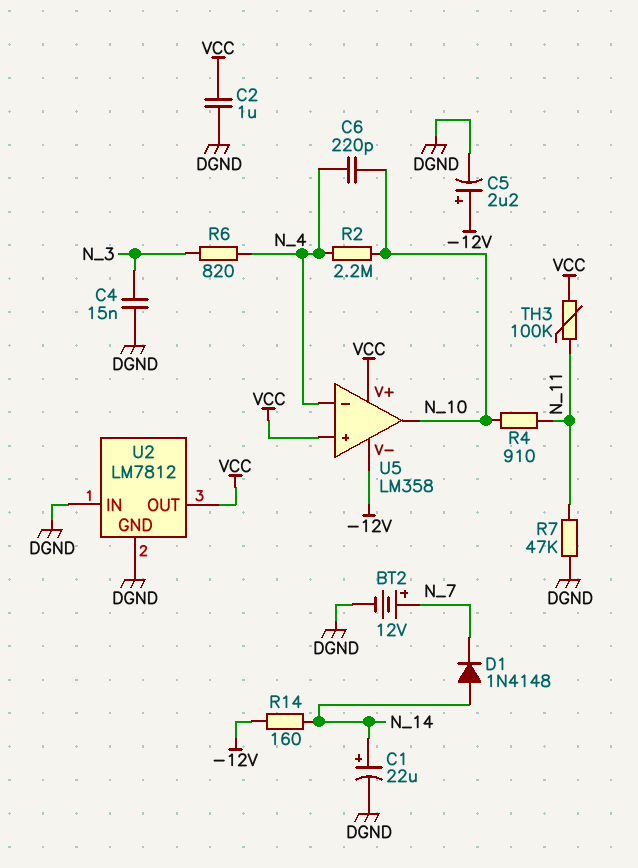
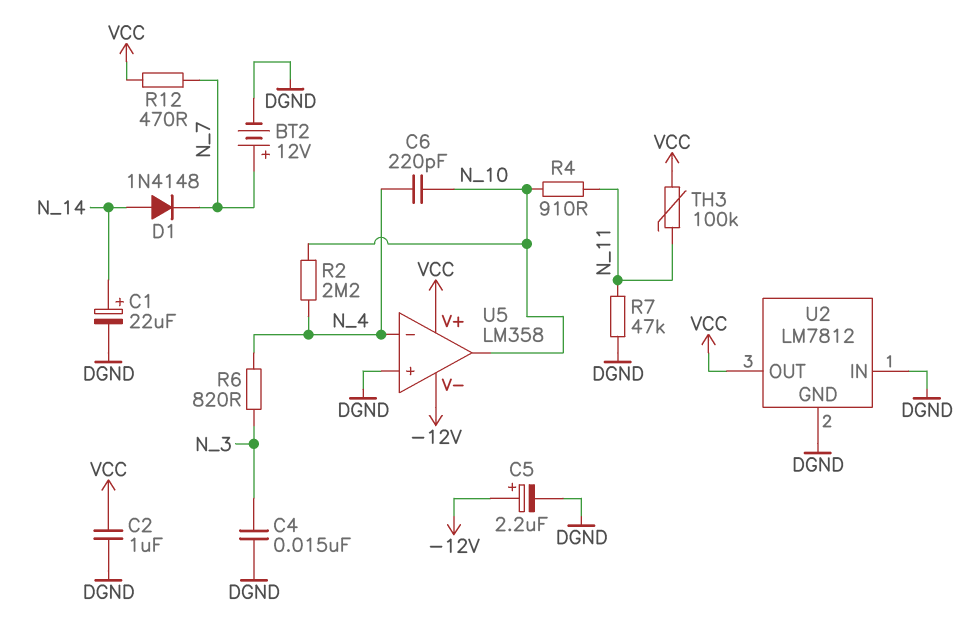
R12: none -> 470 (N_7, VCC)
R14: 160 (-12V, N_14) -> none
U5 pin in+: VCC -> DGND

